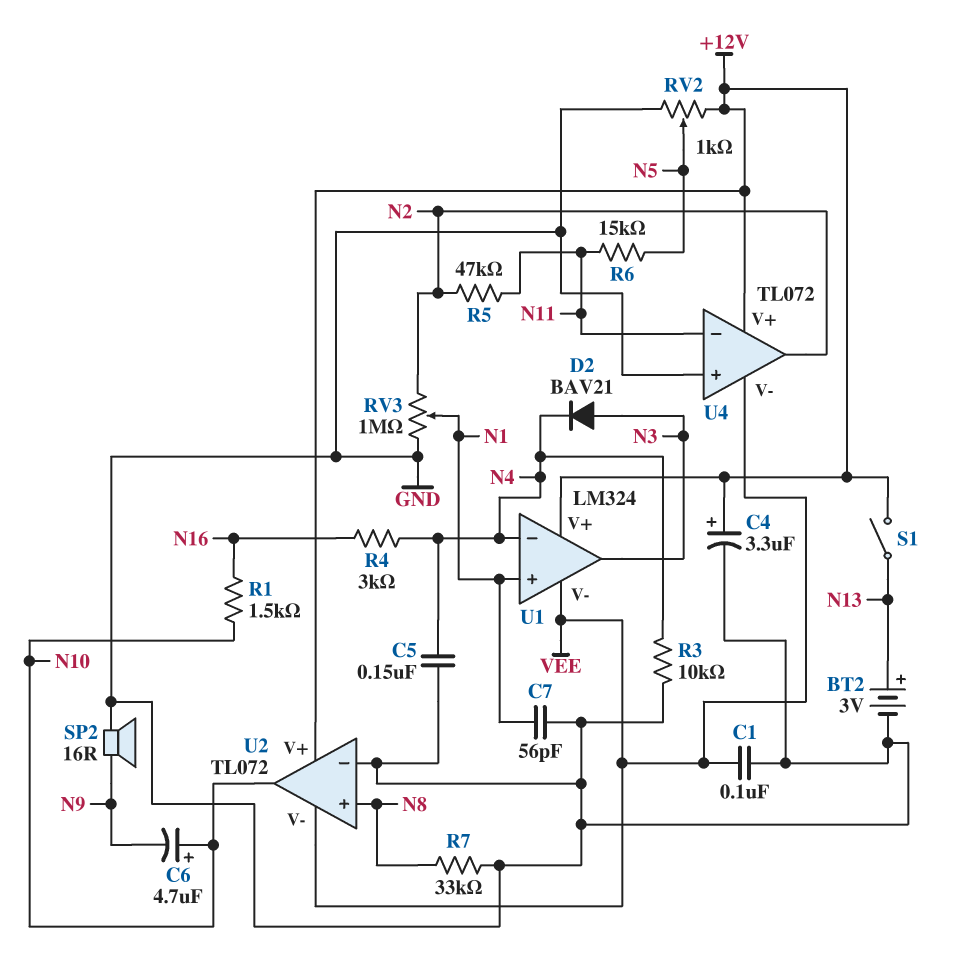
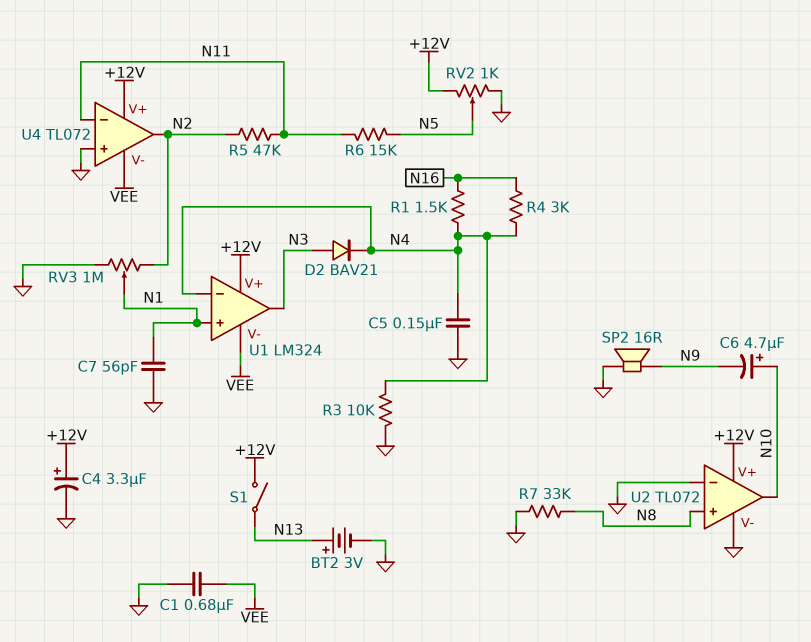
C1: 100nF (GND, VEE) -> 680nF (GND, VEE)
R1: 1.5k (N10, N16) -> 1.5k (N4, N16)
U2 pin V-: VEE -> GND

